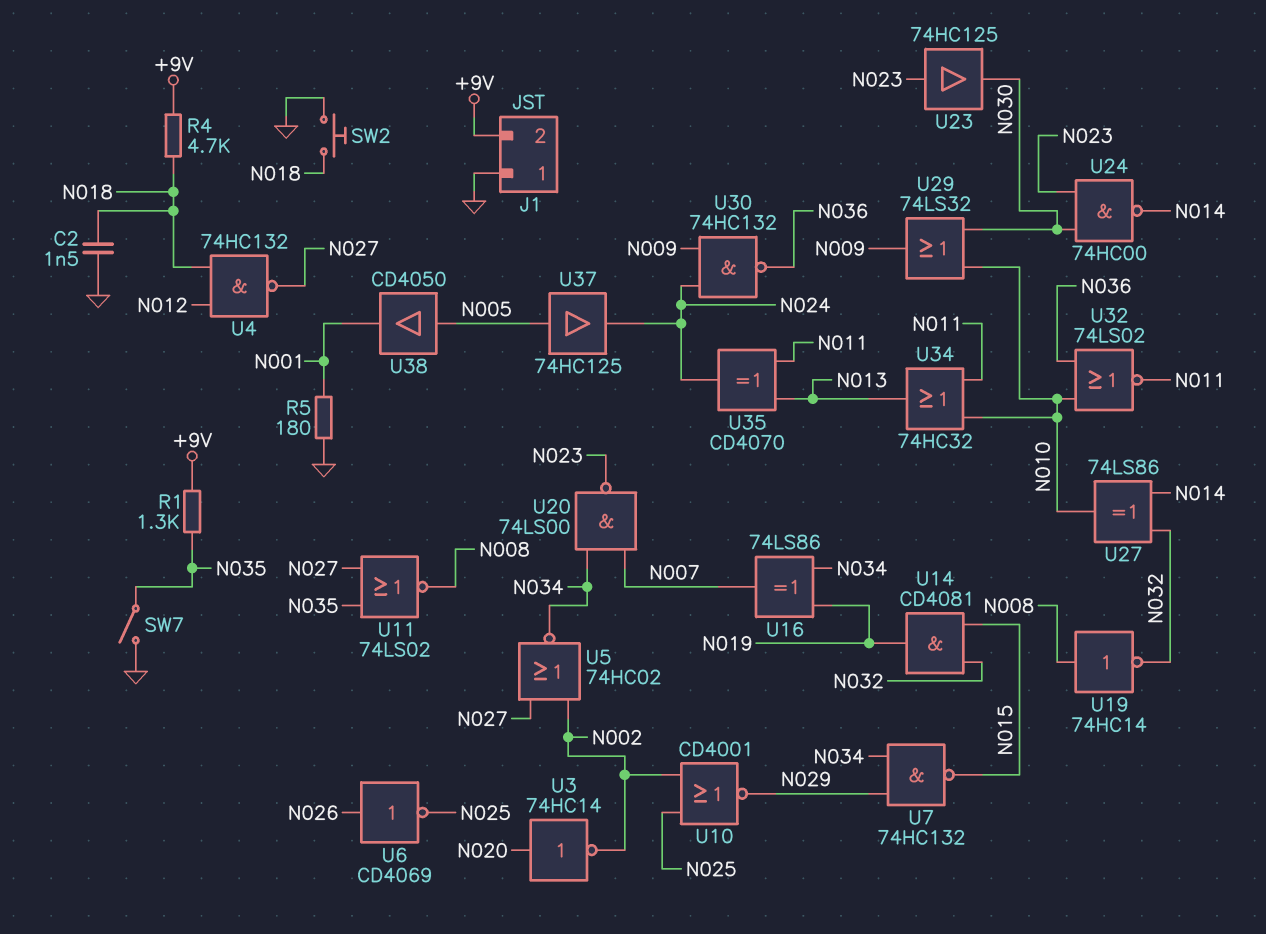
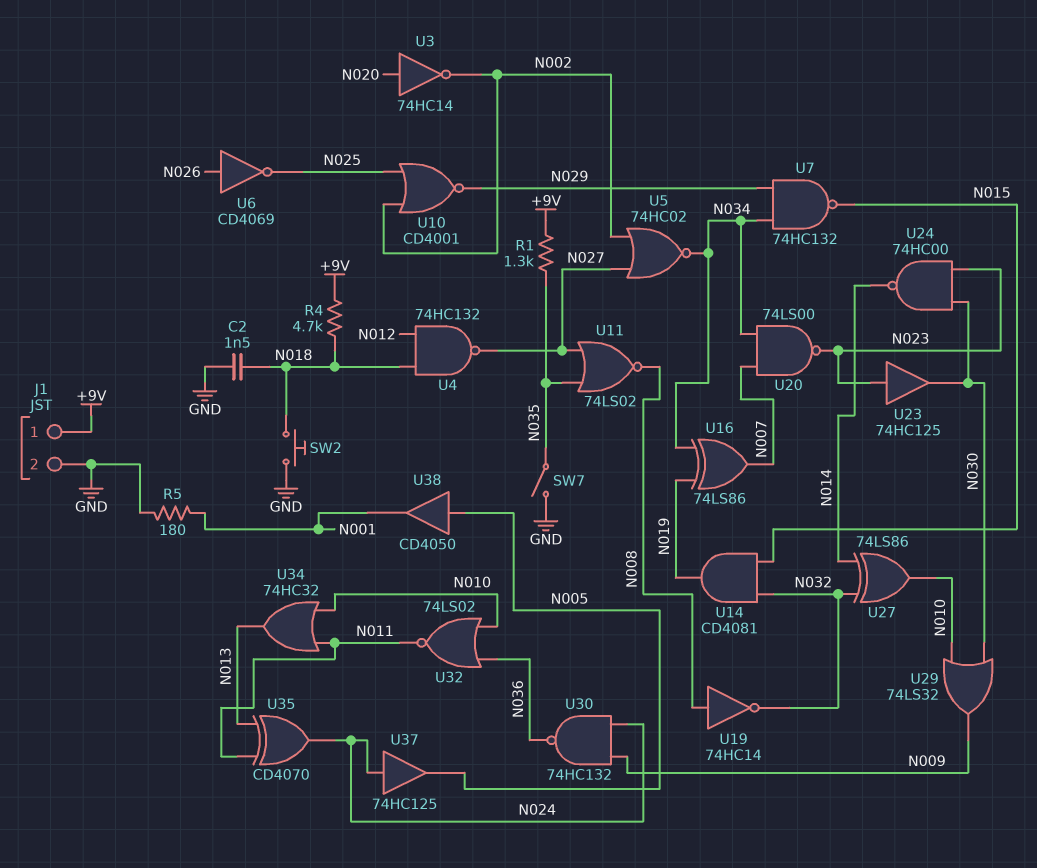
J1 pin 1: GND -> +9V
J1 pin 2: +9V -> GND
U37: buffer 74HC125 (in N005, out N024) -> buffer 74HC125 (in N024, out N005)

